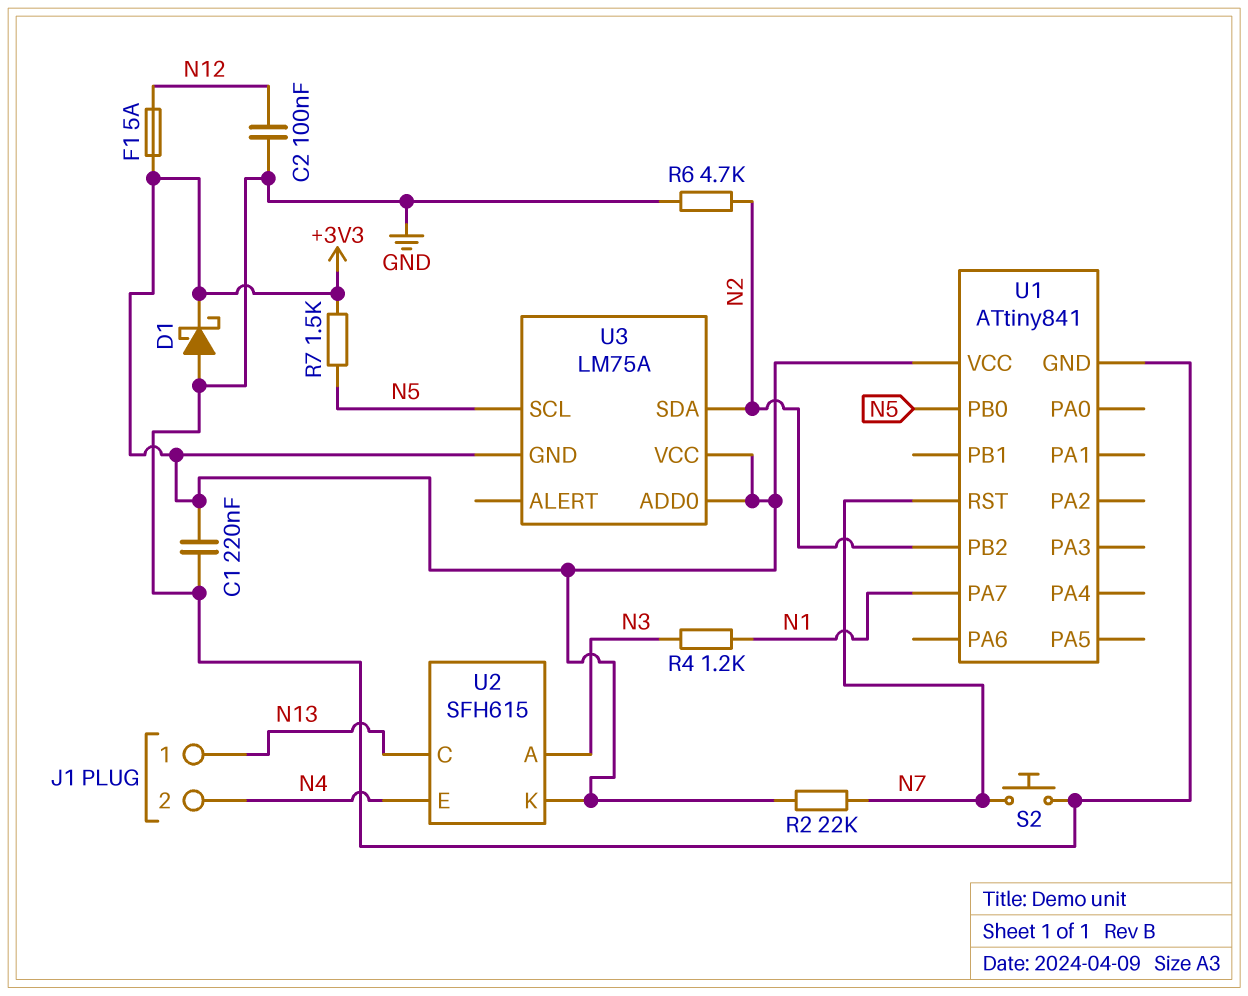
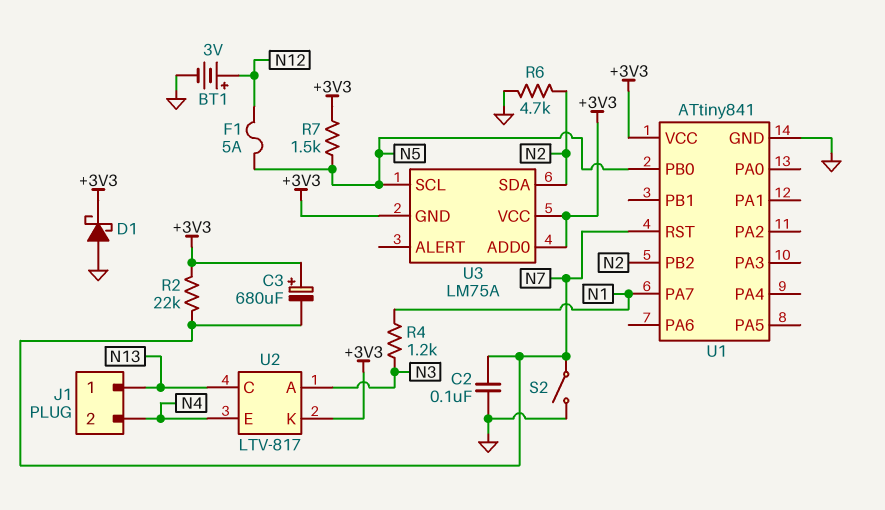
BT1: none -> 3V (plus N12, minus GND)
C1: 220nF (+3V3, GND) -> none
C2: 100nF (GND, N12) -> 100nF (GND, N7)
C3: none -> 680uF (plus +3V3, minus N7)
F1: 5A (+3V3, N12) -> 5A (N5, N12)
S2: button (GND, N7) -> switch (GND, N7)
U2: SFH615 -> LTV-817

